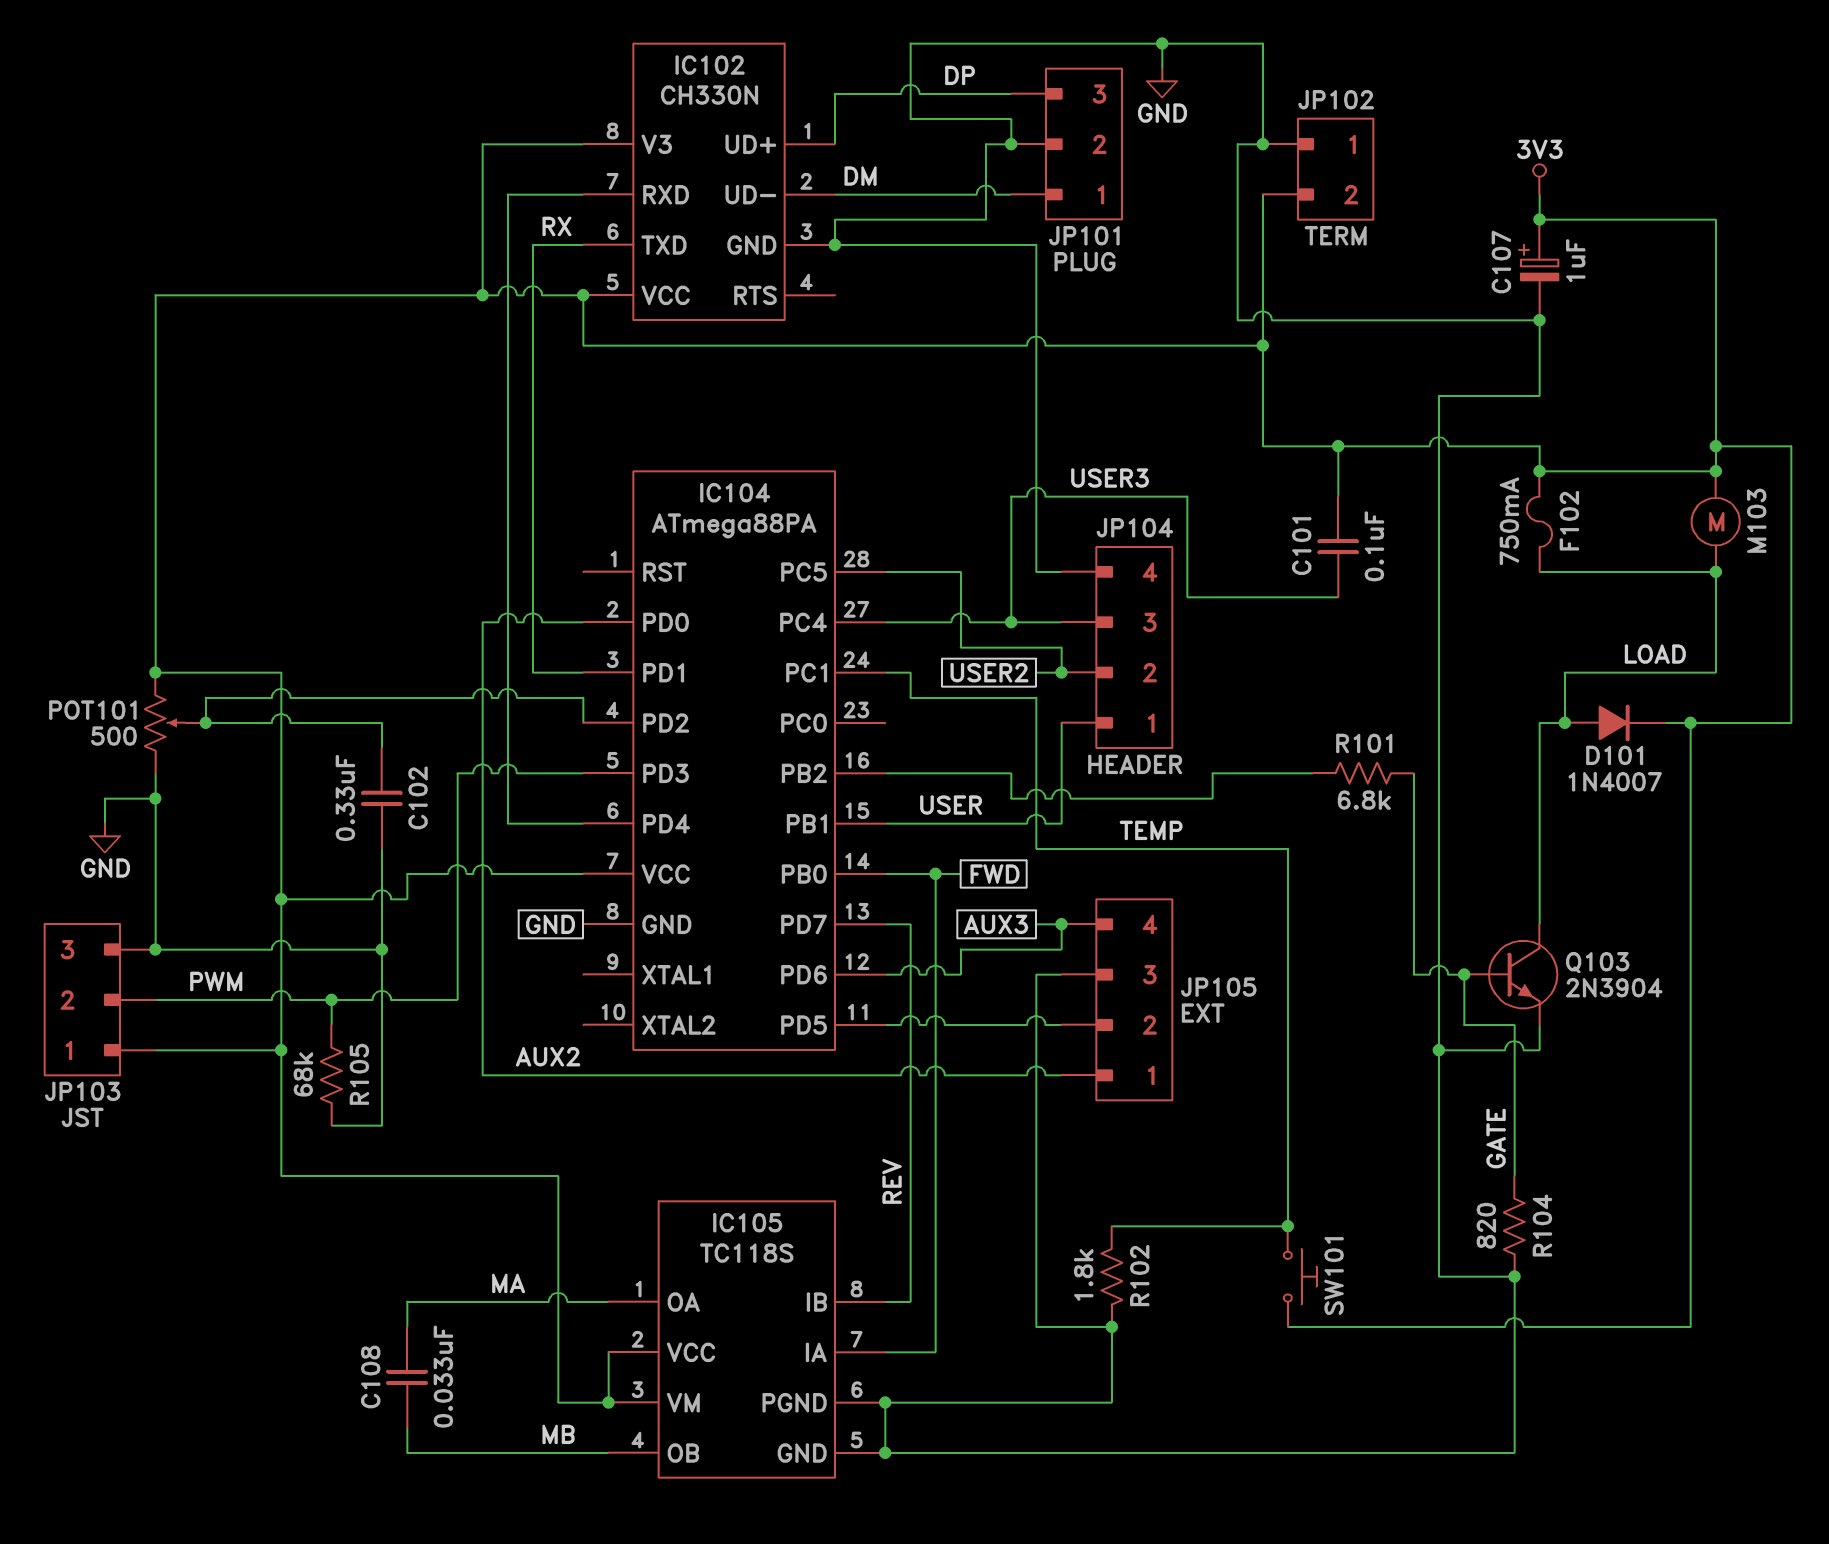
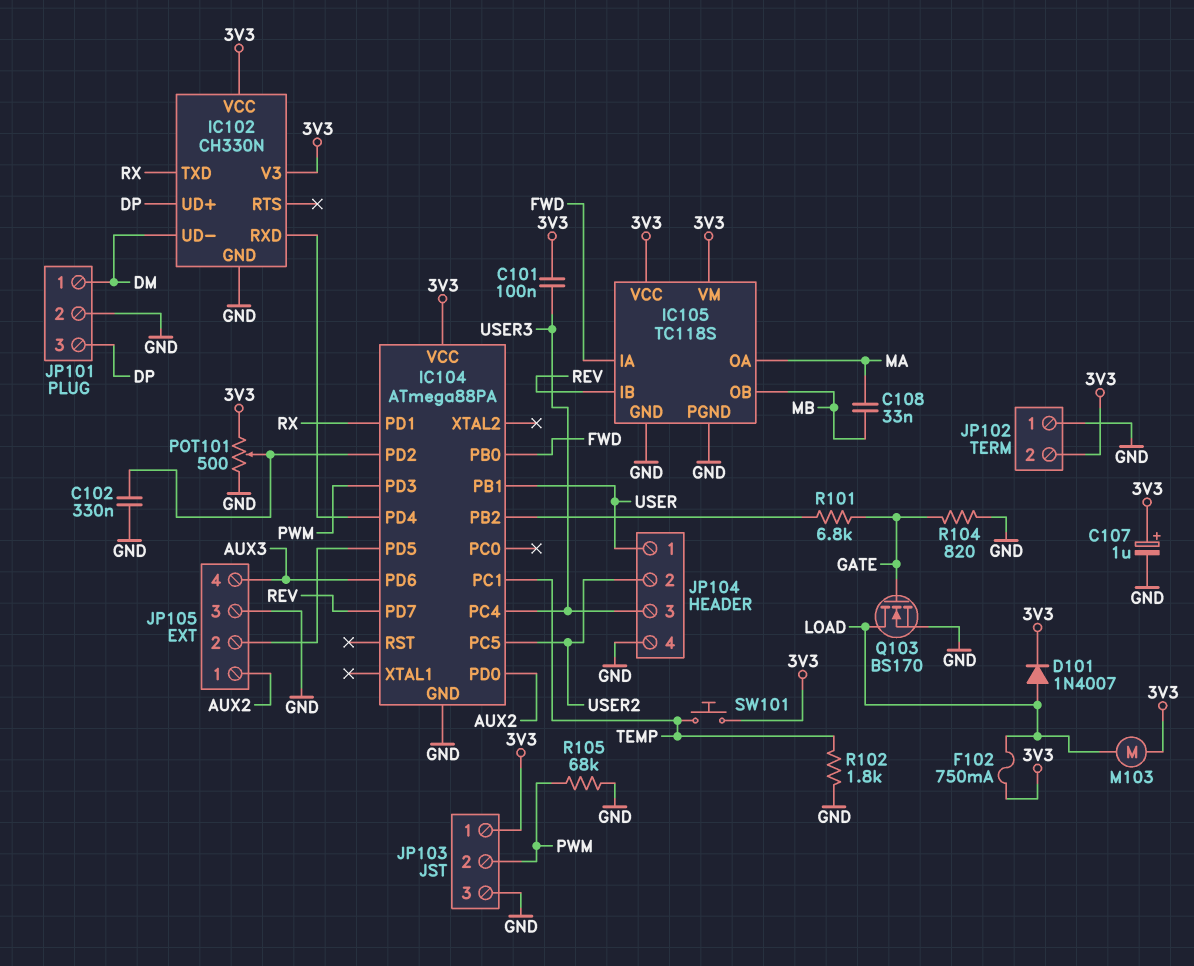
Q103: NPN 2N3904 (B GATE, C LOAD, E GND) -> NMOS BS170 (G GATE, D LOAD, S GND)

